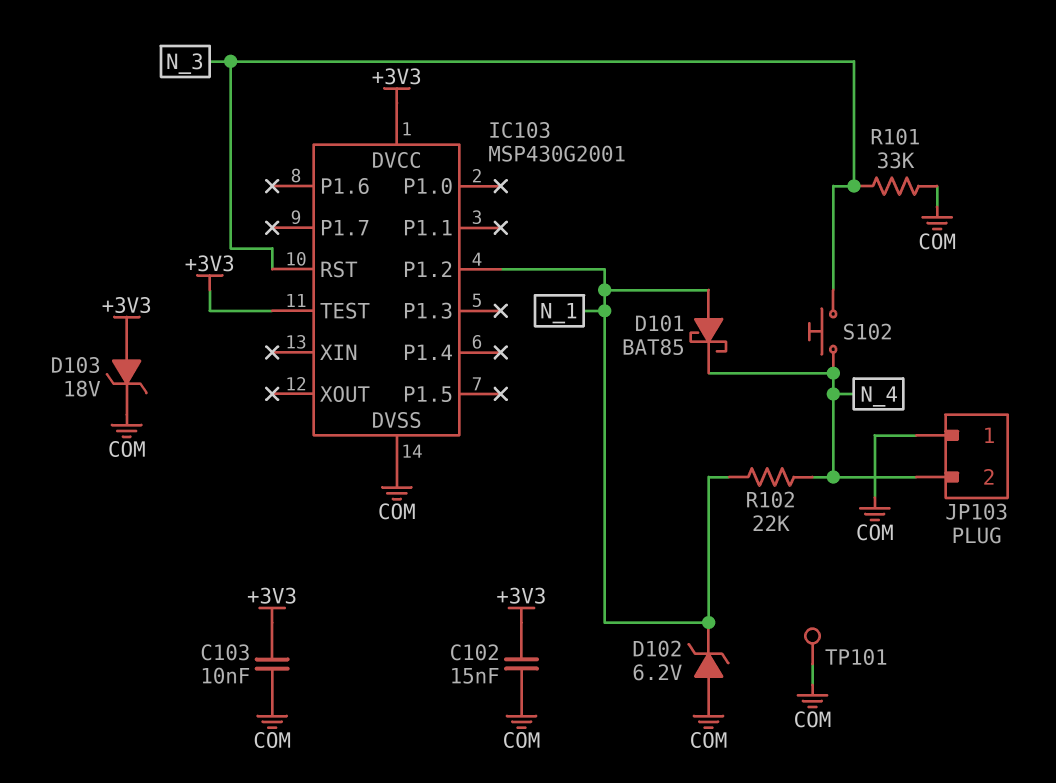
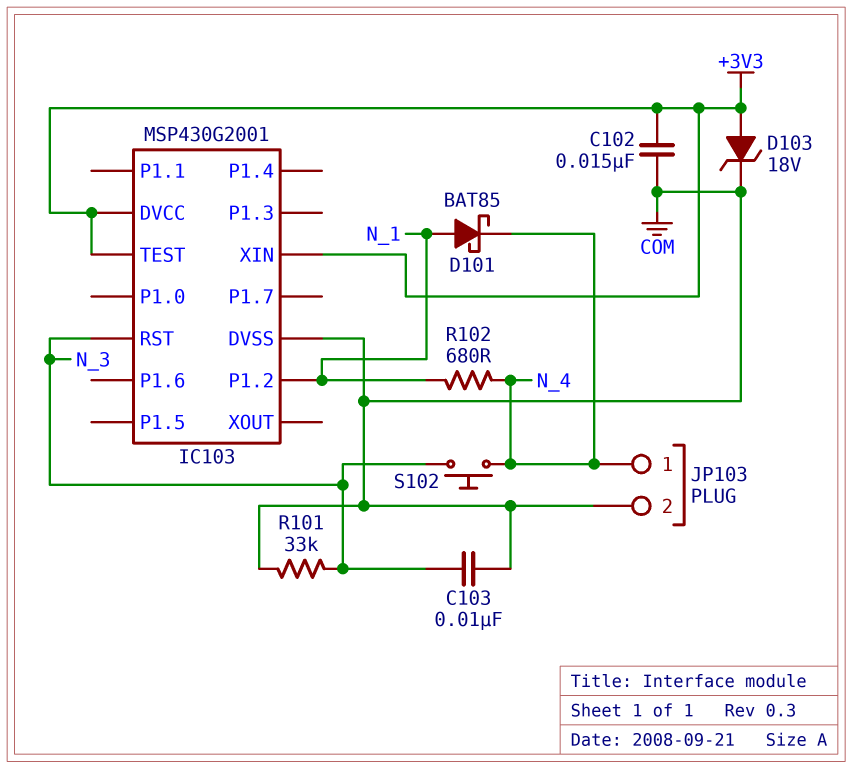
C103: 10nF (+3V3, COM) -> 10nF (COM, N_3)
D102: zener 6.2V (A COM, K N_1) -> none
IC103 pin XIN: none -> +3V3
JP103 pin 1: COM -> N_4
JP103 pin 2: N_4 -> COM
R102: 22k (N_1, N_4) -> 680 (N_1, N_4)
TP101: test point (COM) -> none

